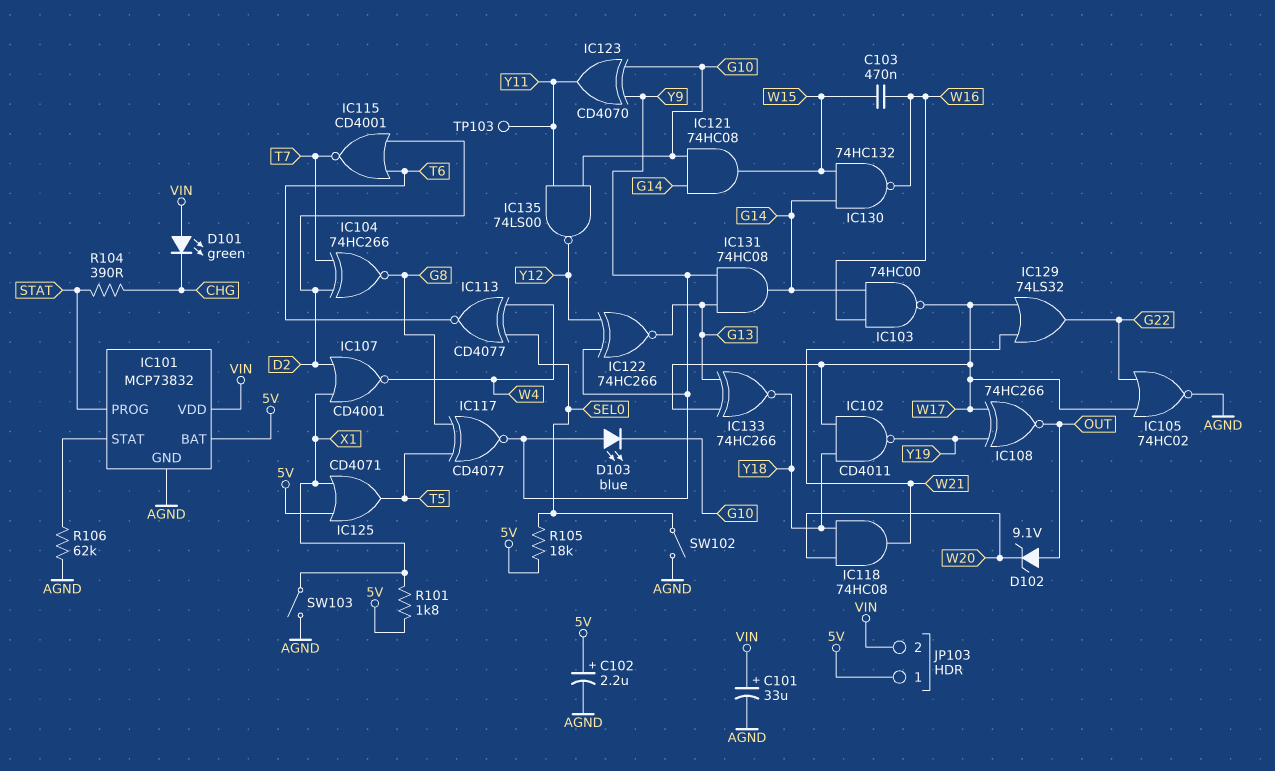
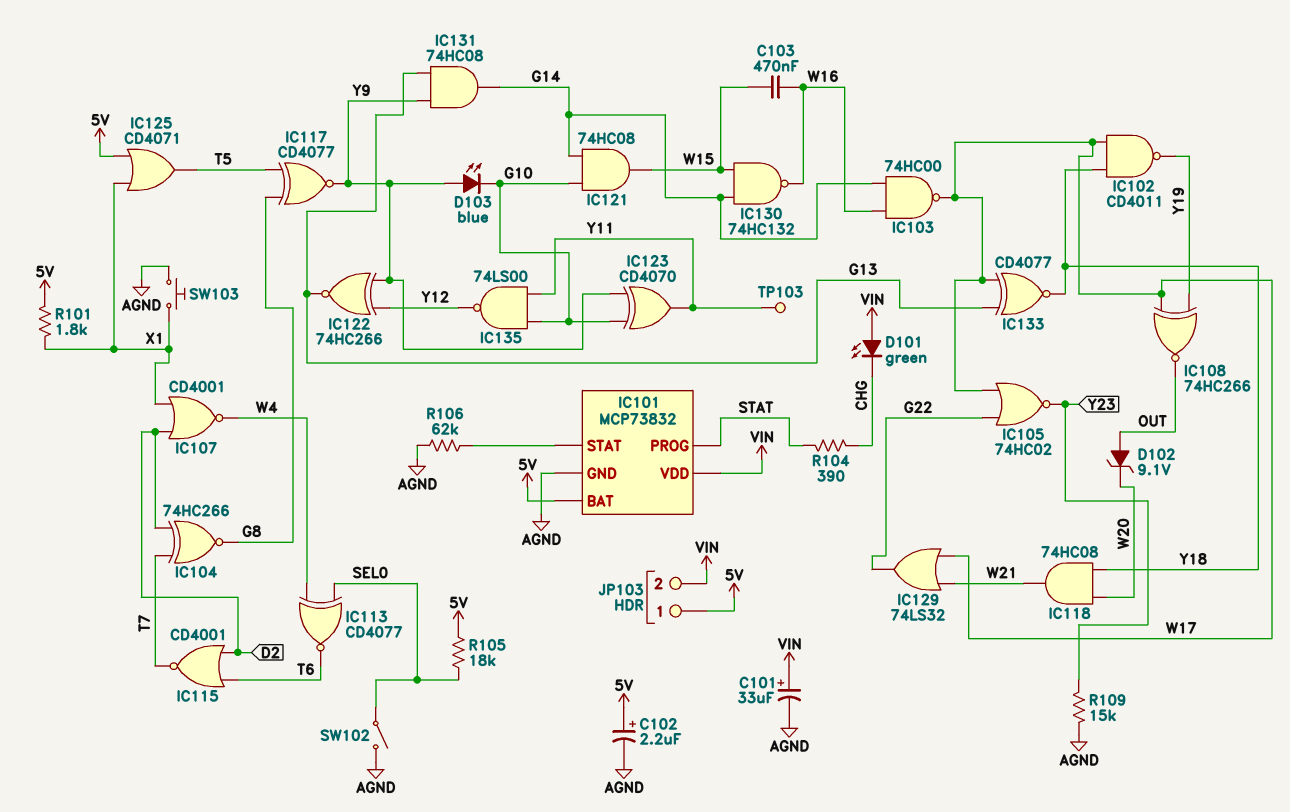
IC105: NOR 74HC02 (in G22, in W17, out AGND) -> NOR 74HC02 (in G22, in W17, out Y23)
IC133: XNOR 74HC266 (in G13, in W17, out Y18) -> XNOR CD4077 (in G13, in W17, out Y18)
R109: none -> 15k (AGND, Y23)
SW103: switch (AGND, X1) -> button (AGND, X1)

